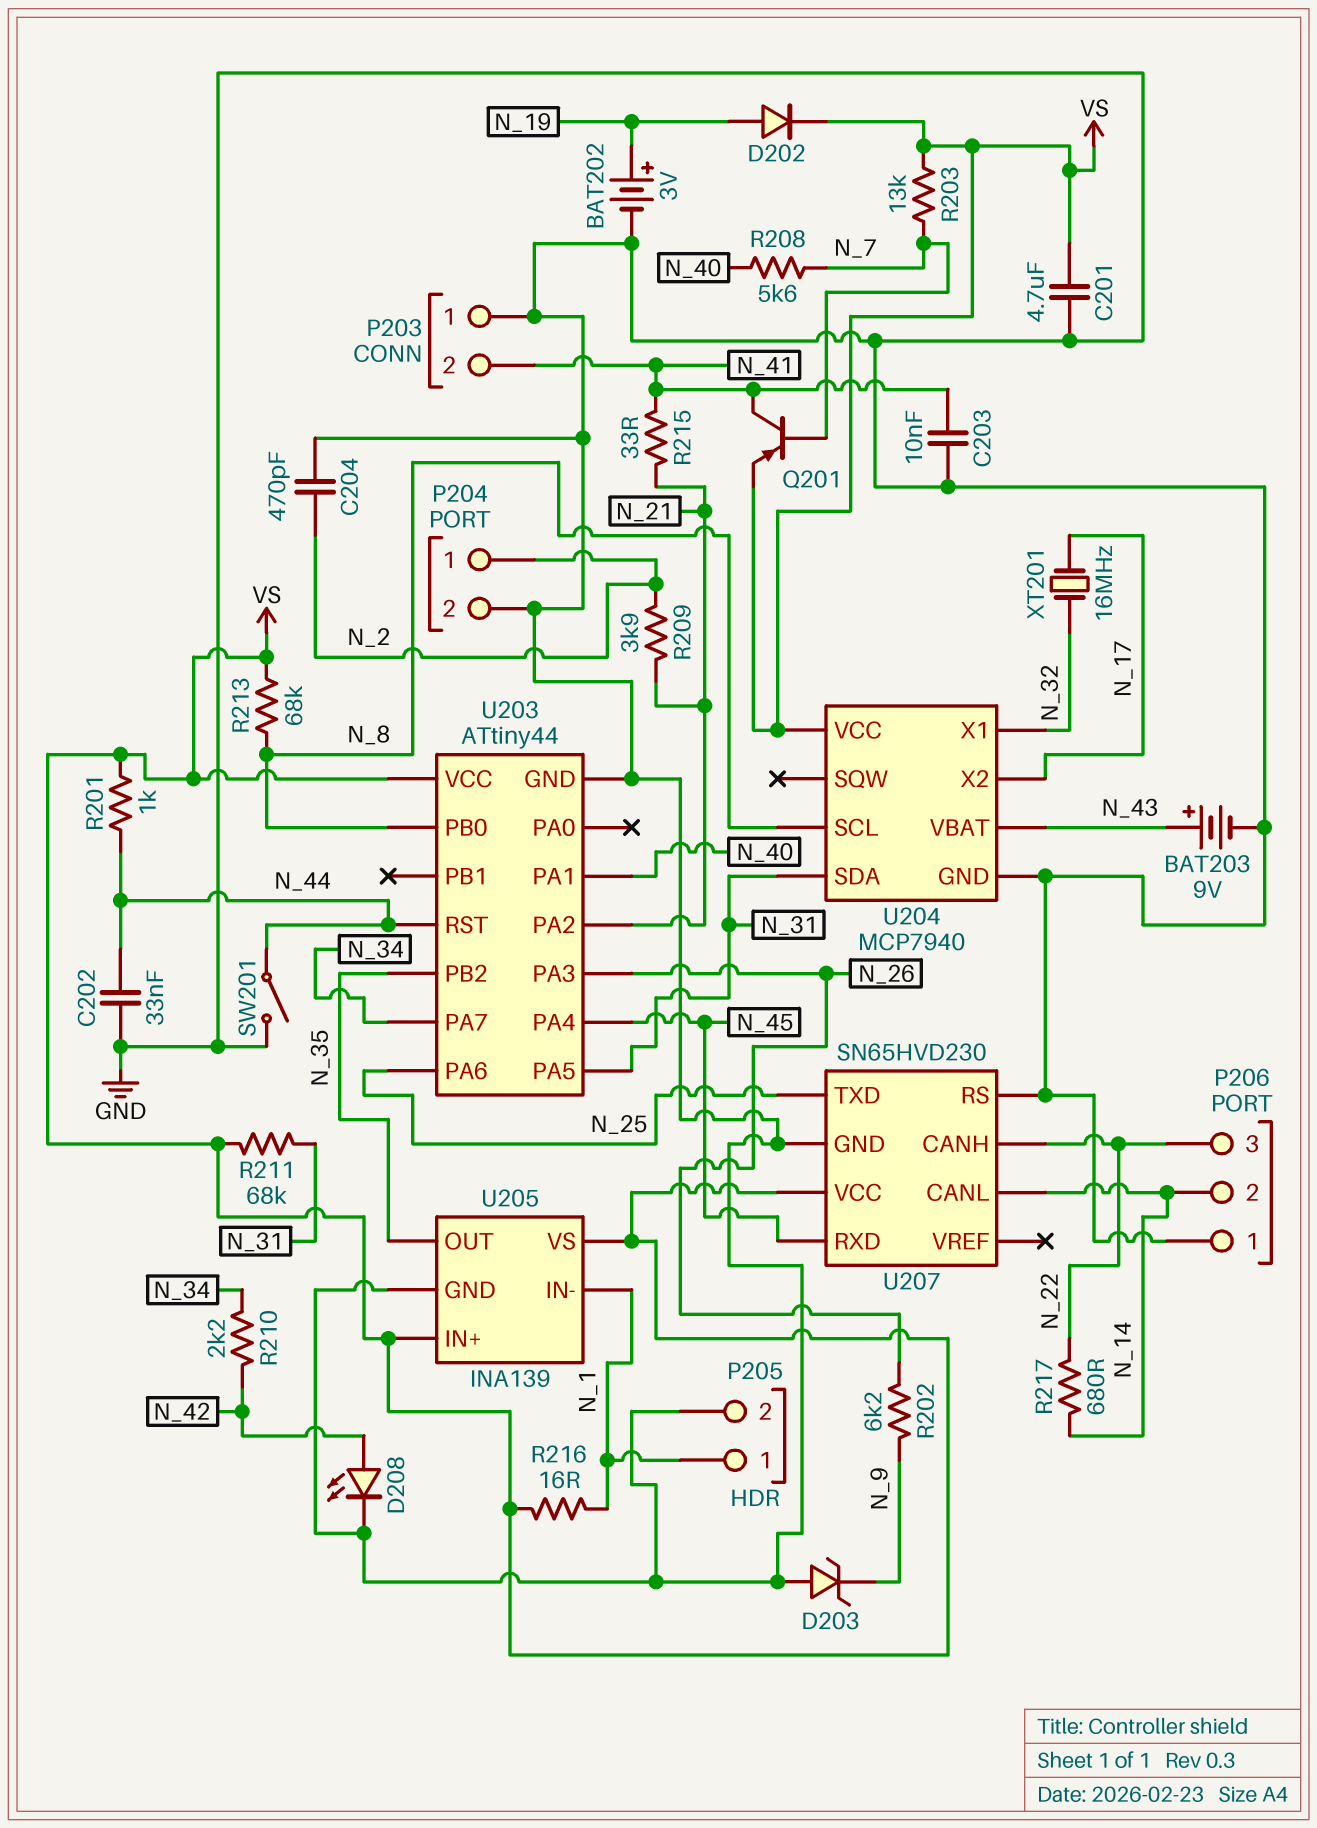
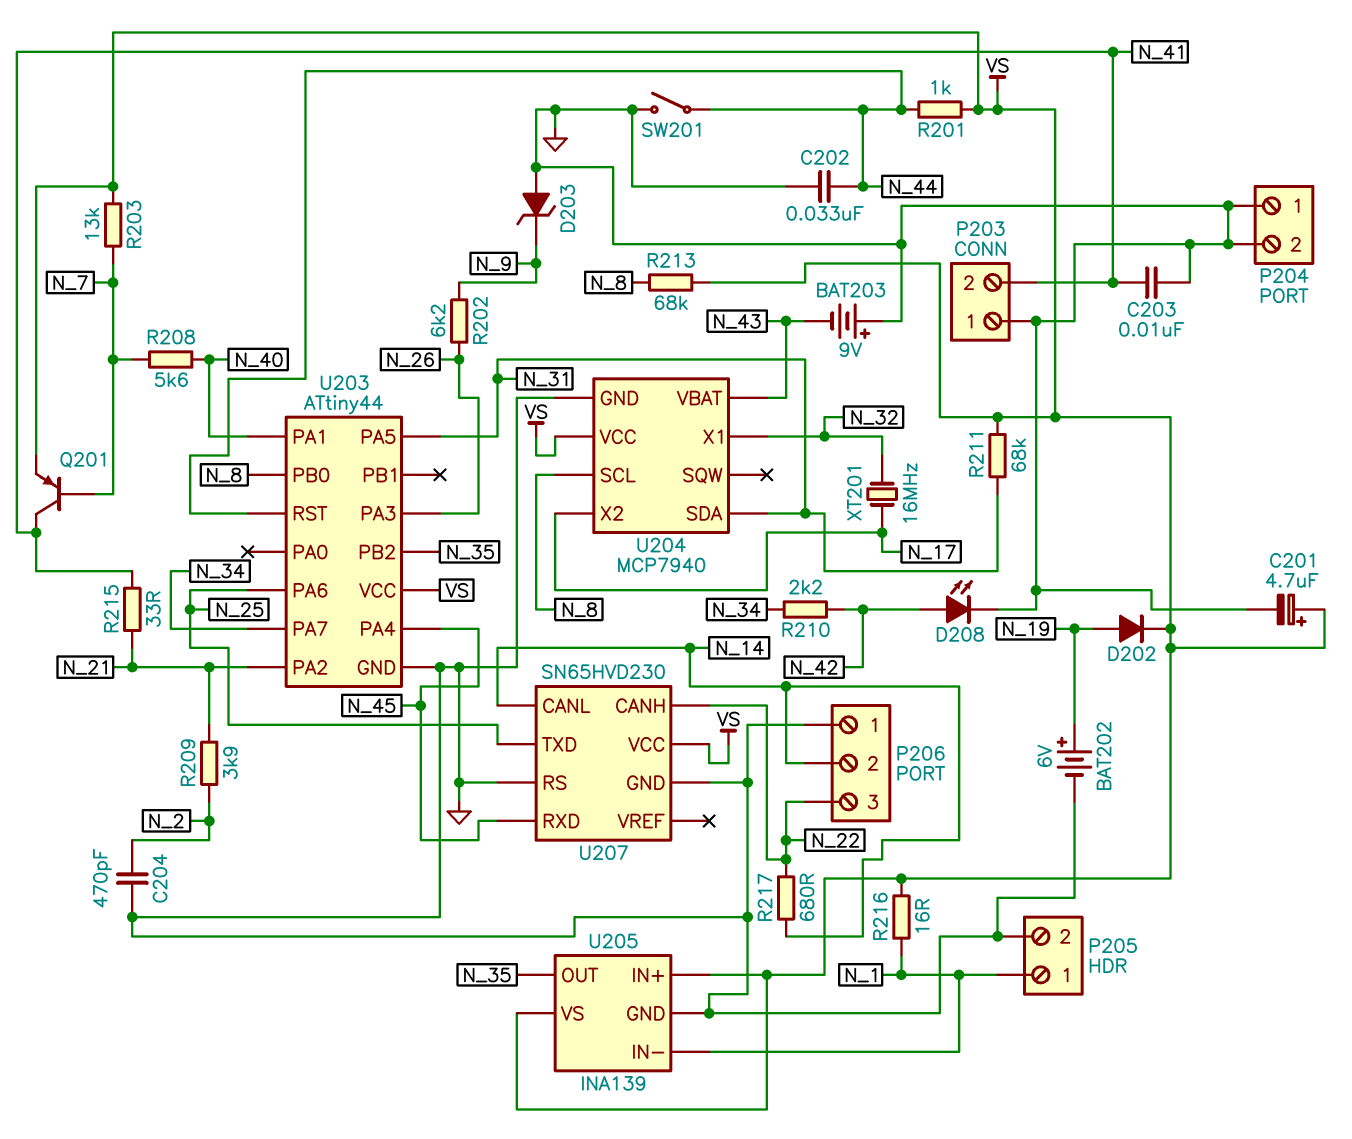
BAT202: 3V (plus N_19, minus GND) -> 6V (plus N_19, minus GND)
BAT203: 9V (plus N_43, minus GND) -> 9V (plus GND, minus N_43)
C201: 4.7uF (GND, VS) -> 4.7uF (plus VS, minus GND)
P204 pin 1: N_2 -> GND

